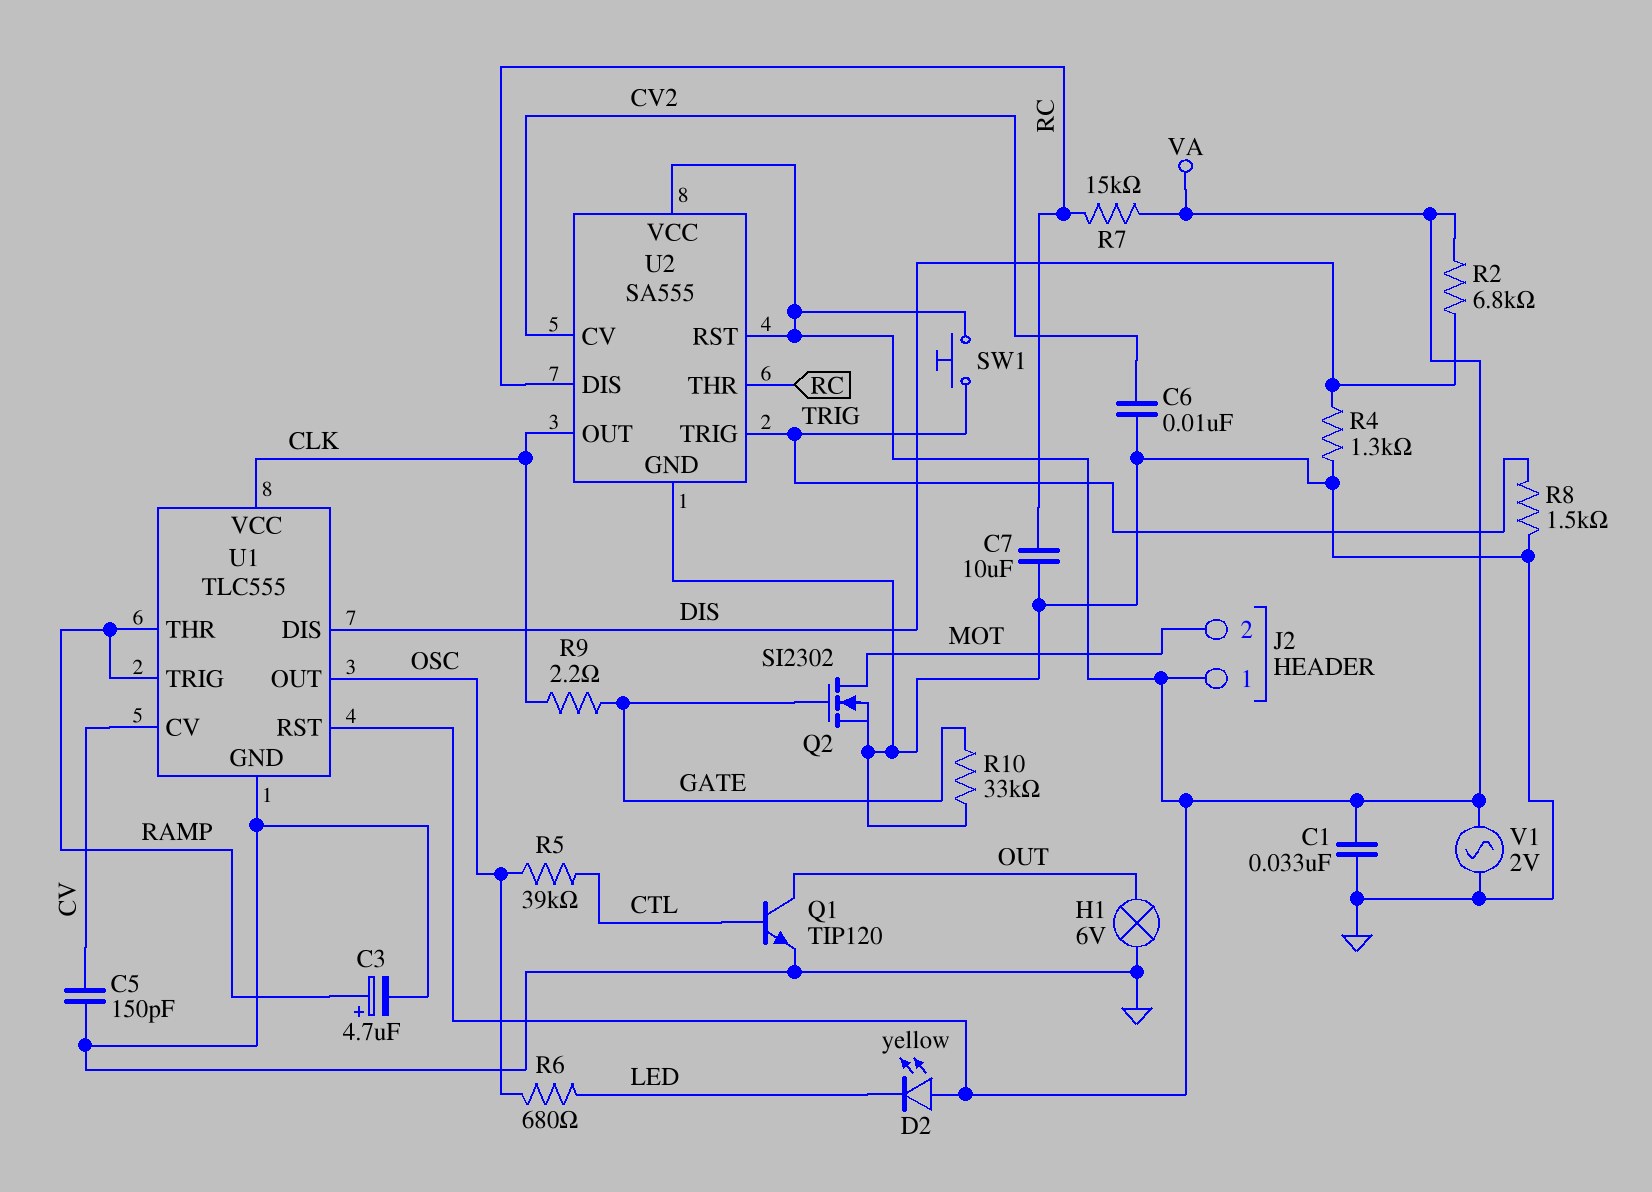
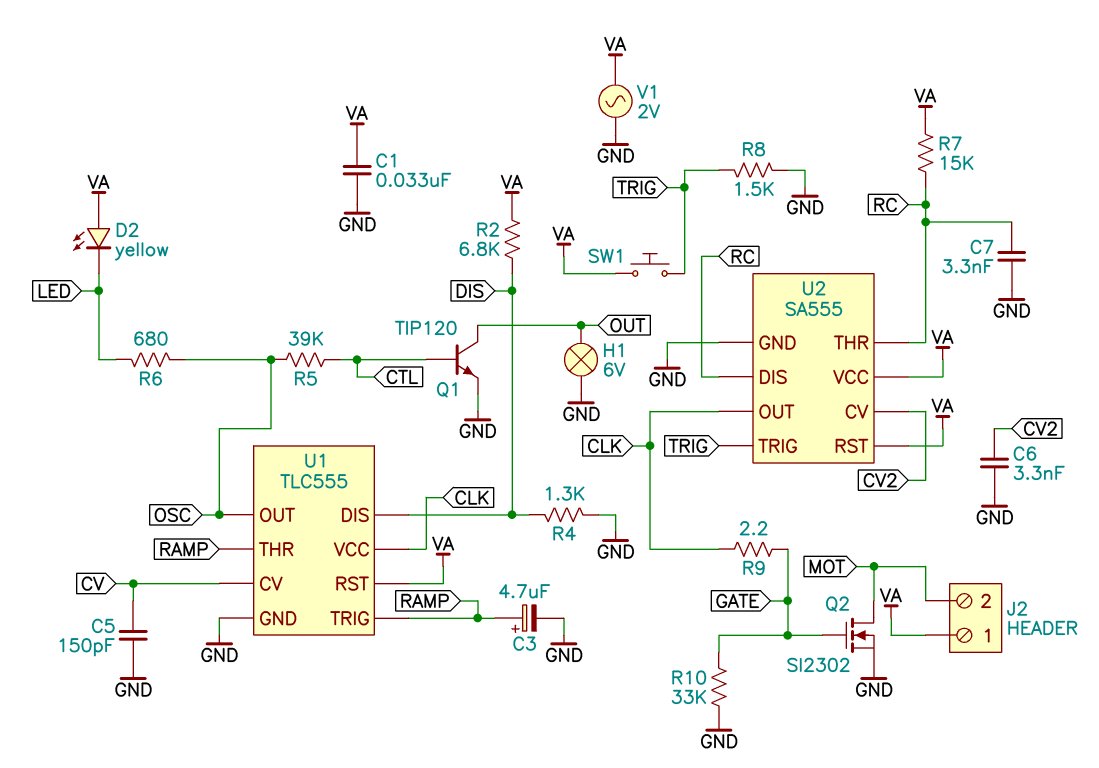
C6: 10nF (CV2, GND) -> 3.3nF (CV2, GND)
C7: 10uF (GND, RC) -> 3.3nF (GND, RC)

